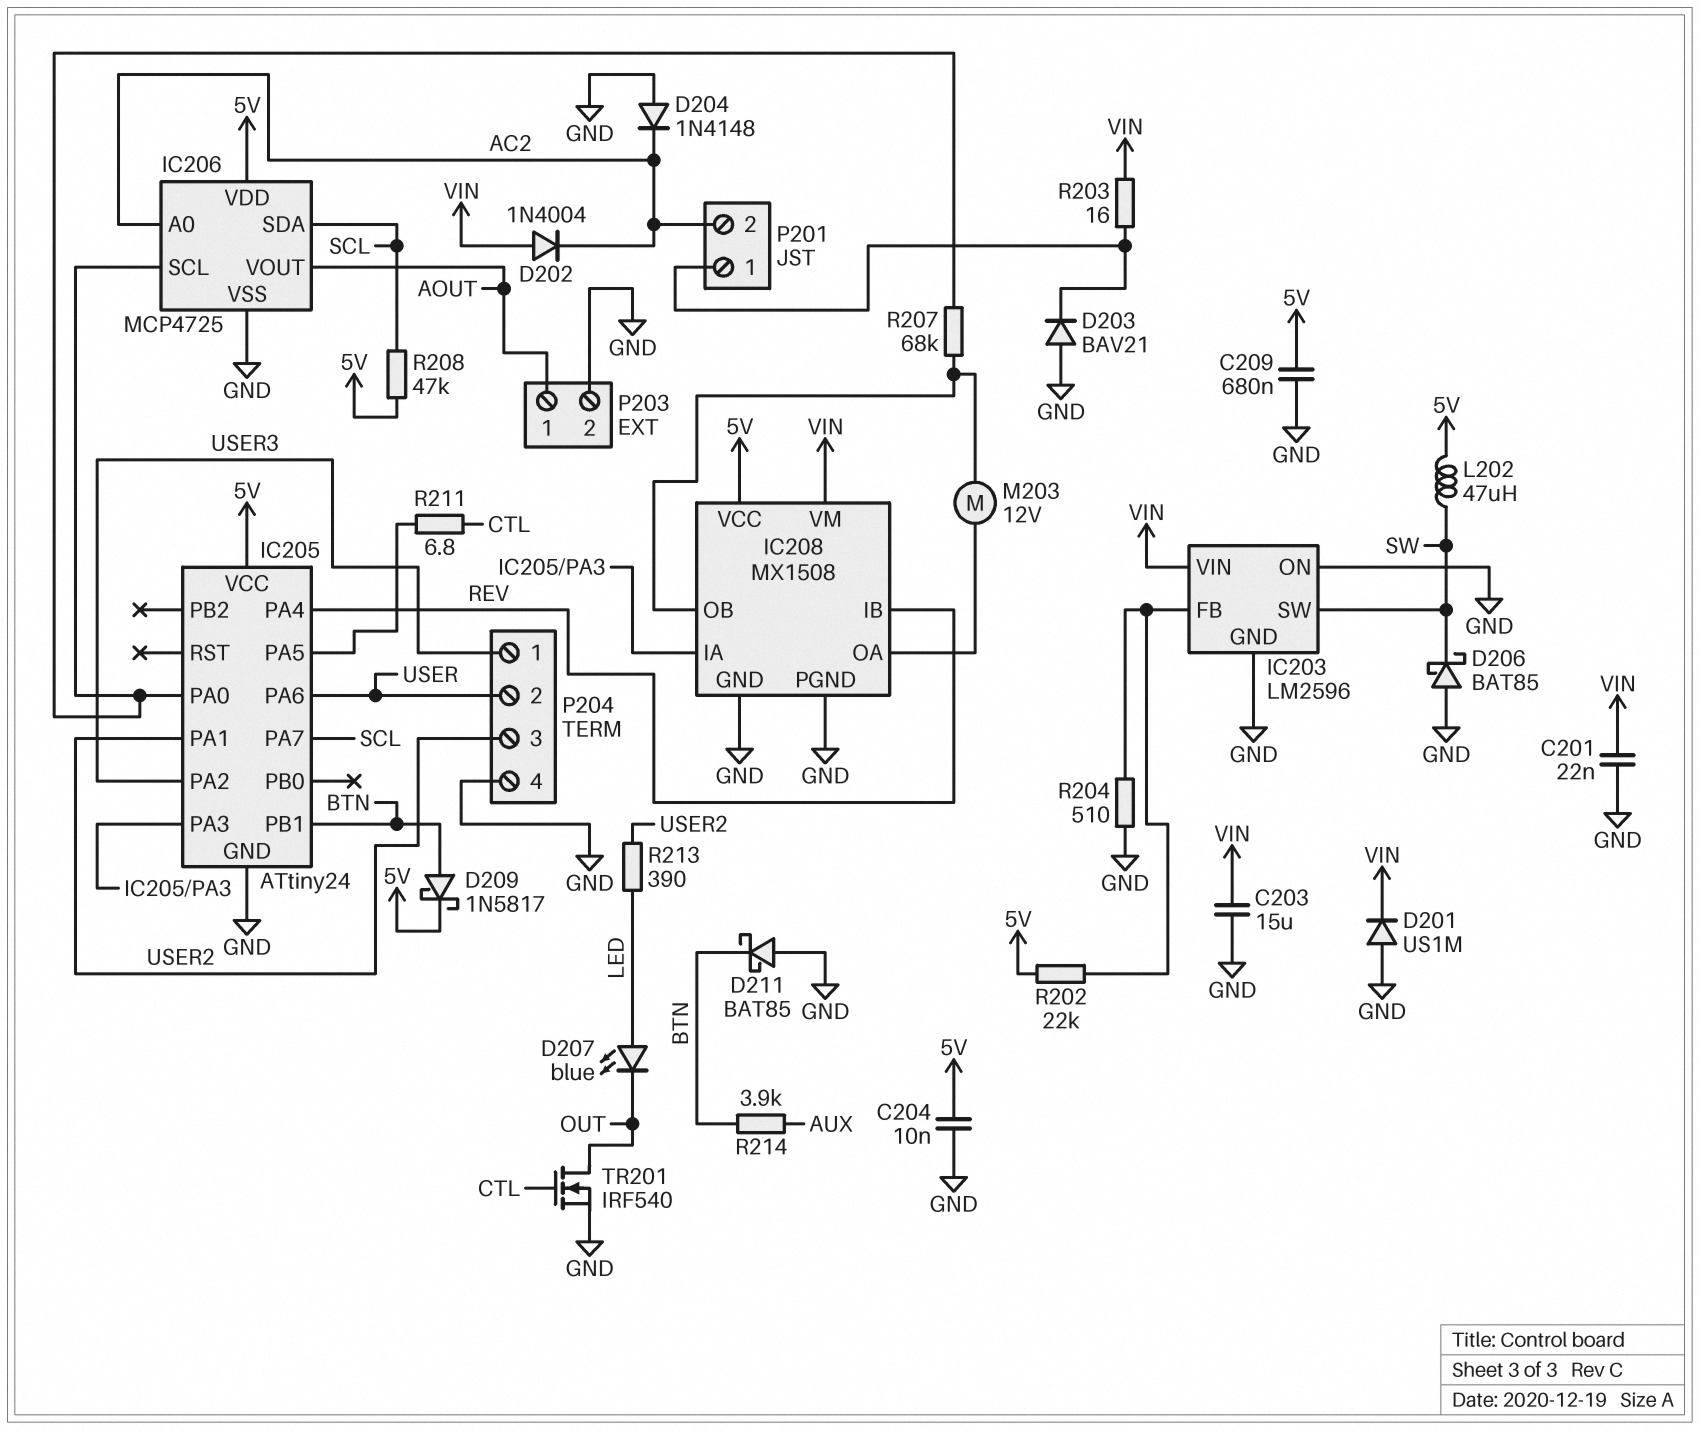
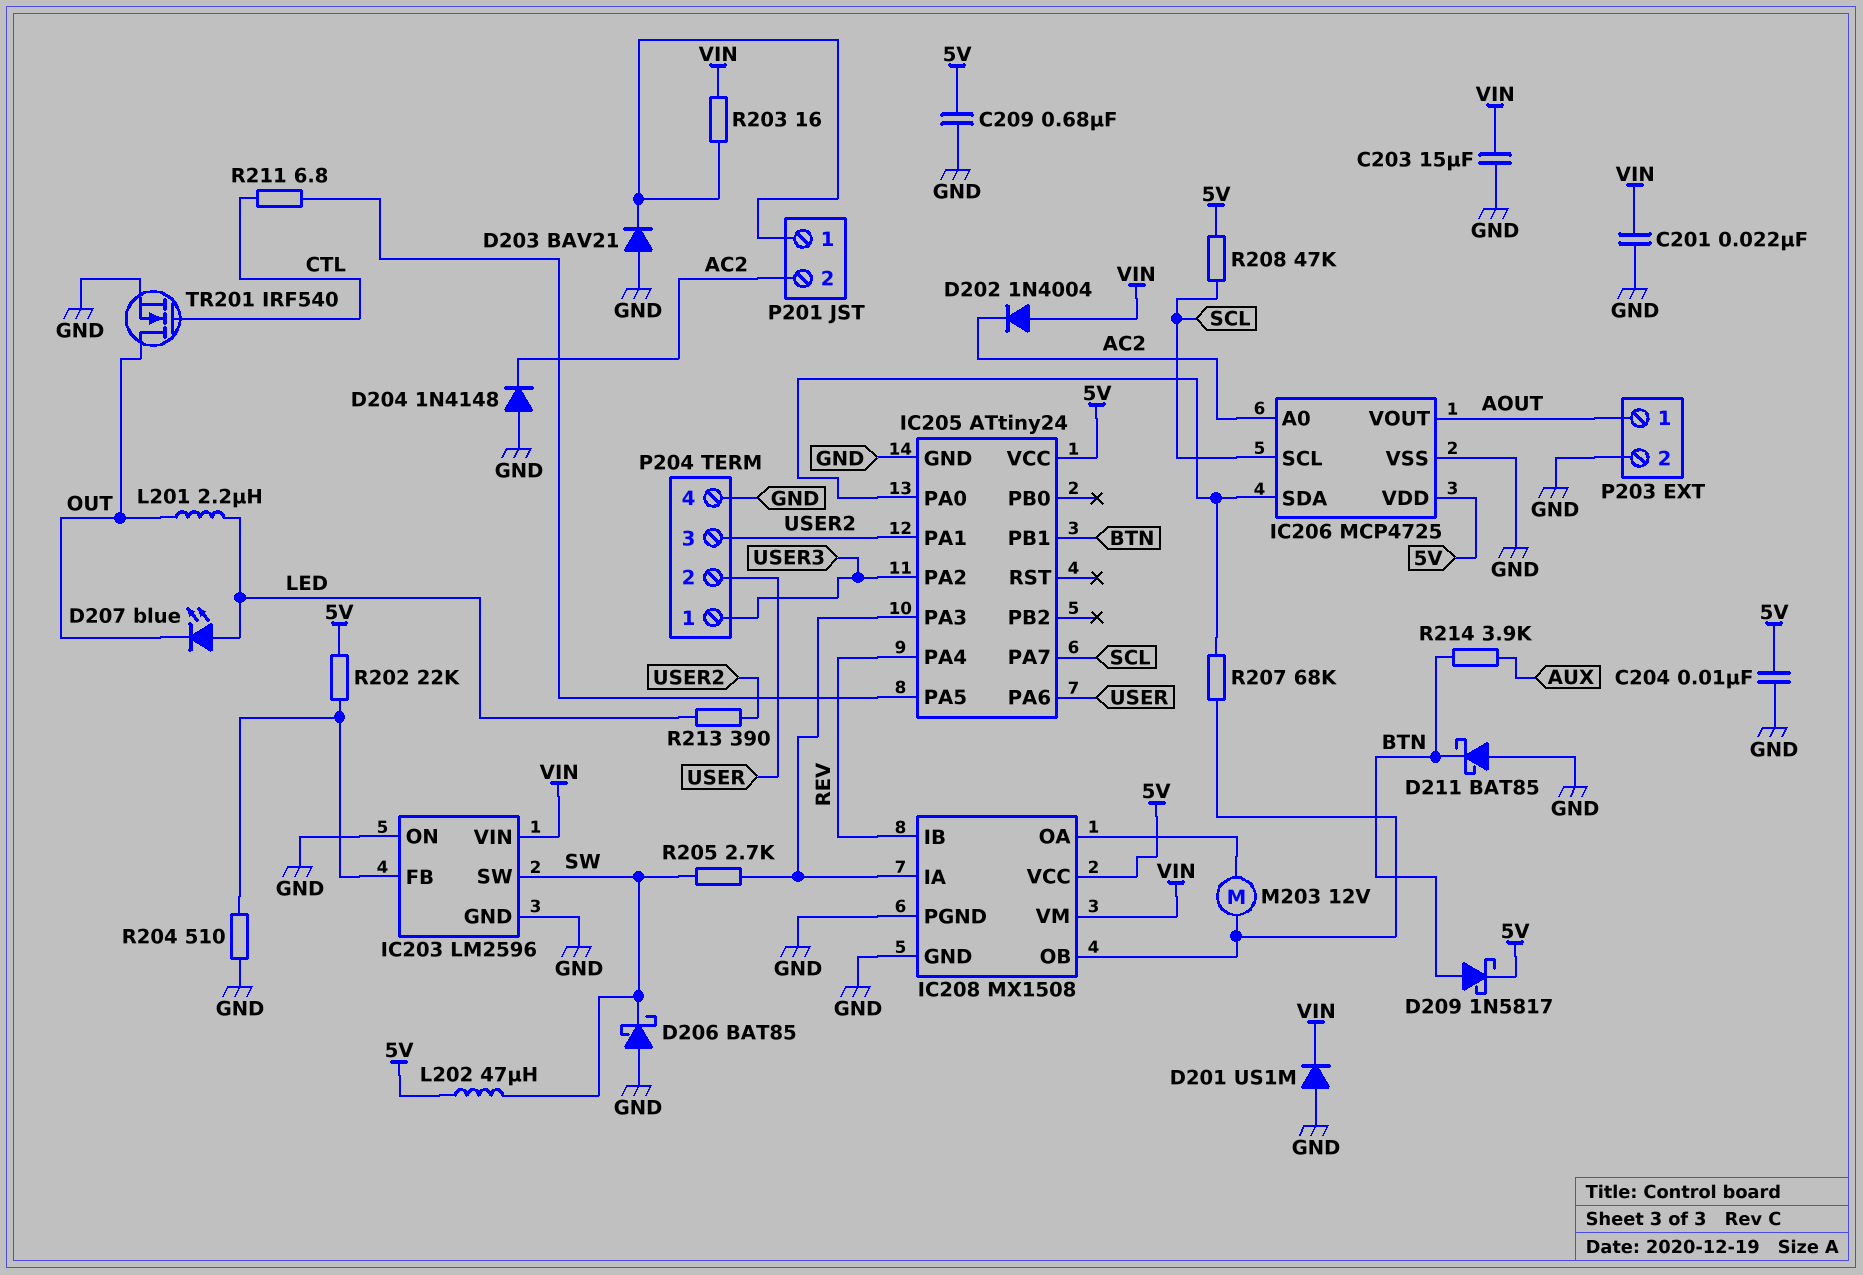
IC206 pin SCL: IC205/PA0 -> SCL
IC206 pin SDA: SCL -> IC205/PA0
L201: none -> 2.2uH (LED, OUT)
R205: none -> 2.7k (IC205/PA3, SW)

